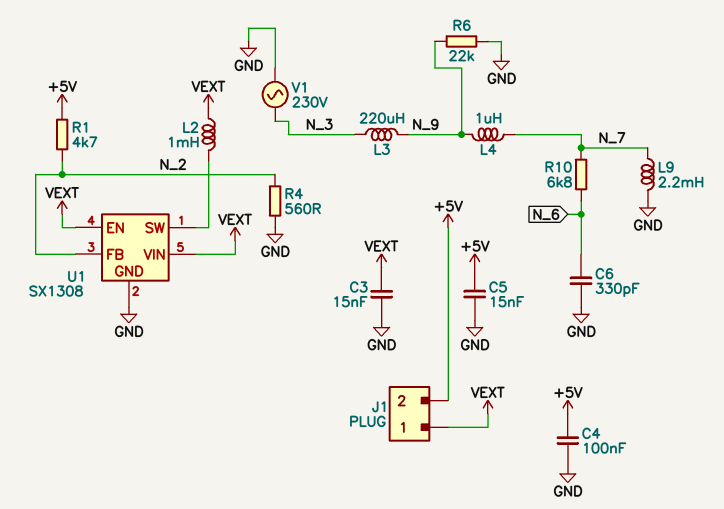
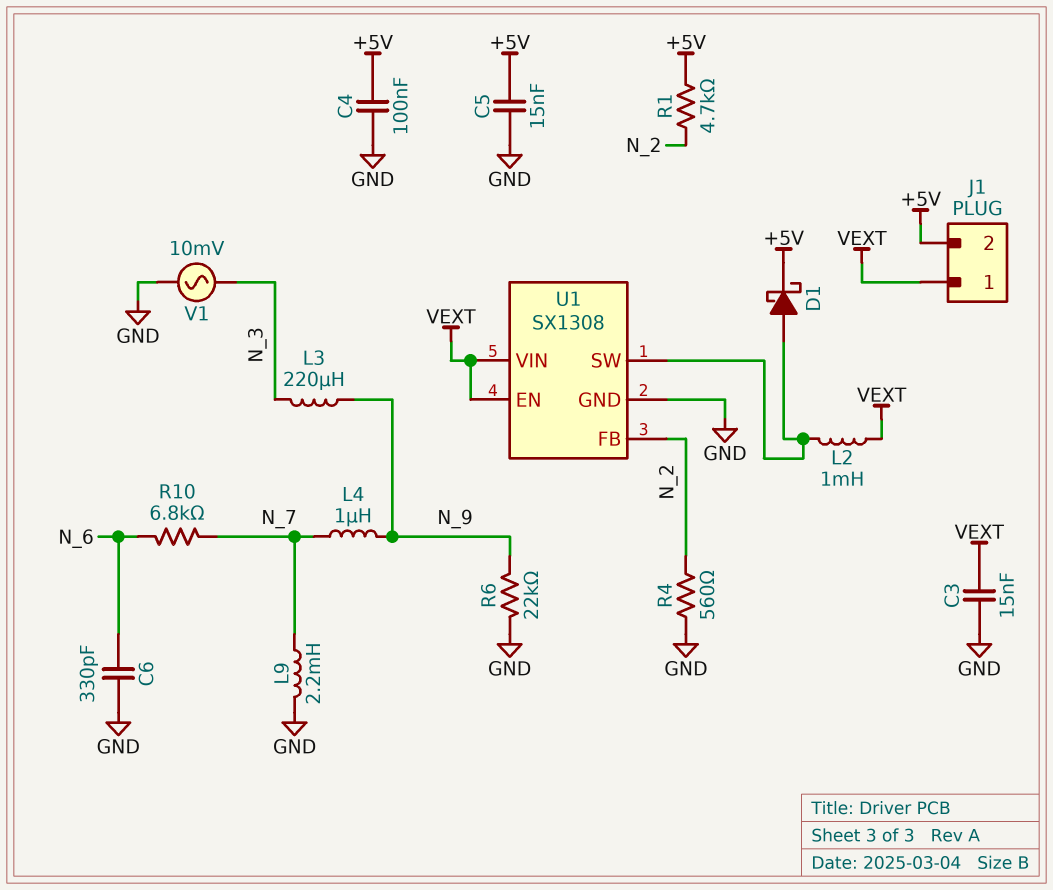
D1: none -> schottky (A U1/SW, K +5V)
V1: AC 230V (GND, N_3) -> AC 10mV (GND, N_3)

